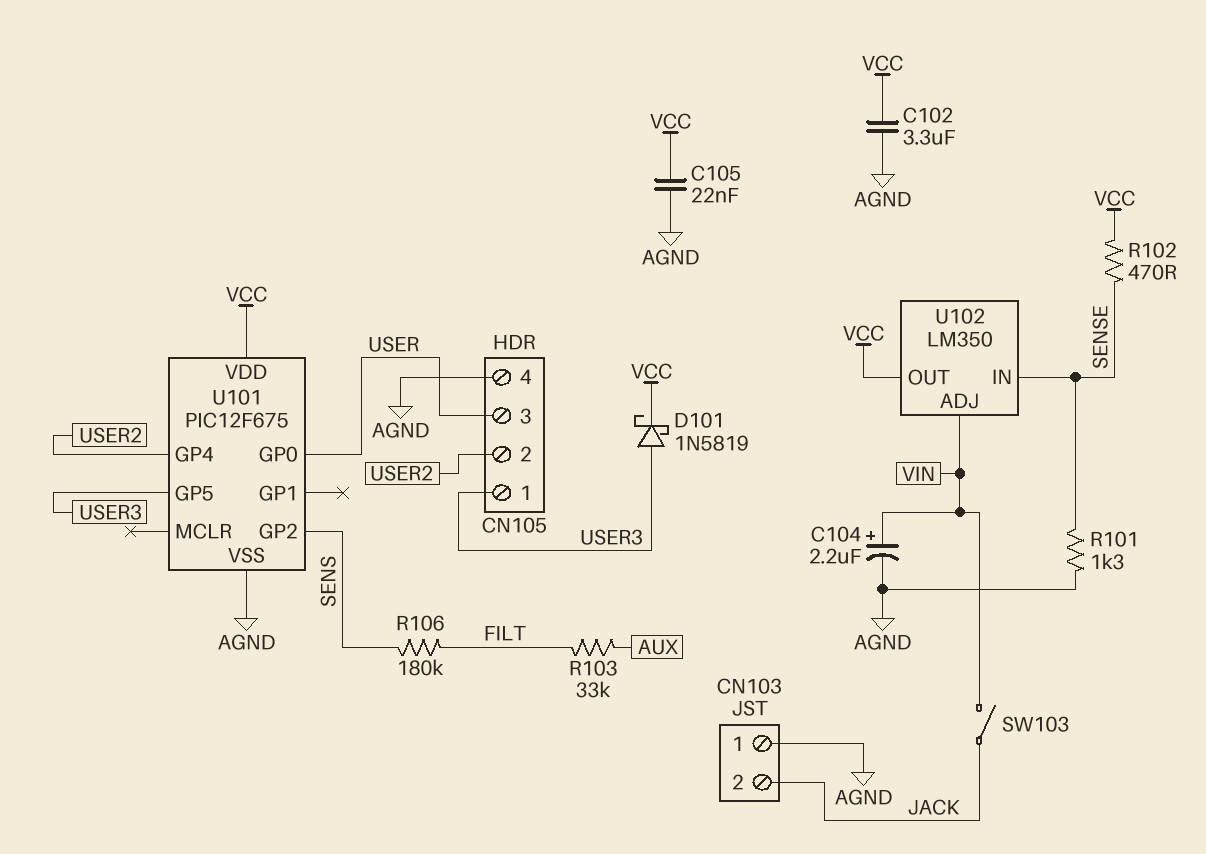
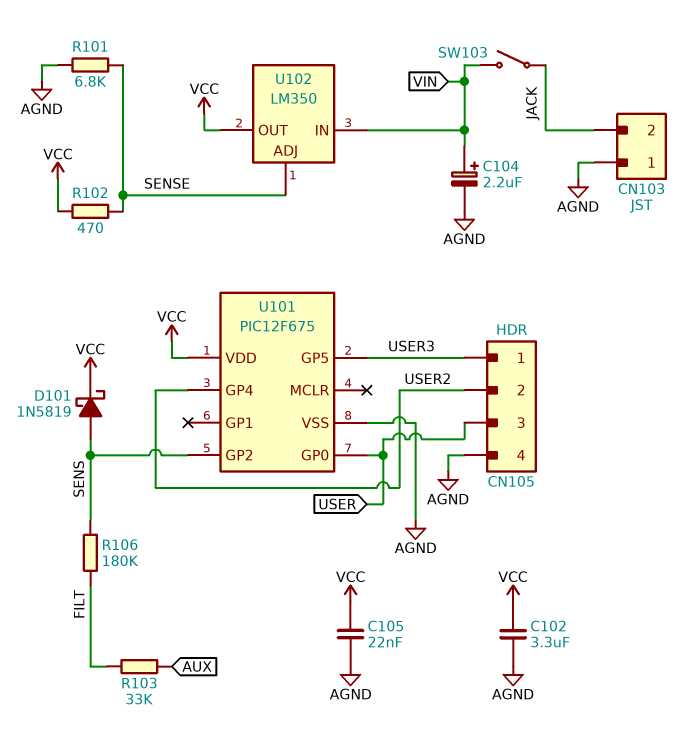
D101: schottky 1N5819 (A USER3, K VCC) -> schottky 1N5819 (A SENS, K VCC)
R101: 1.3k (AGND, SENSE) -> 6.8k (AGND, SENSE)
U102 pin ADJ: VIN -> SENSE
U102 pin IN: SENSE -> VIN

